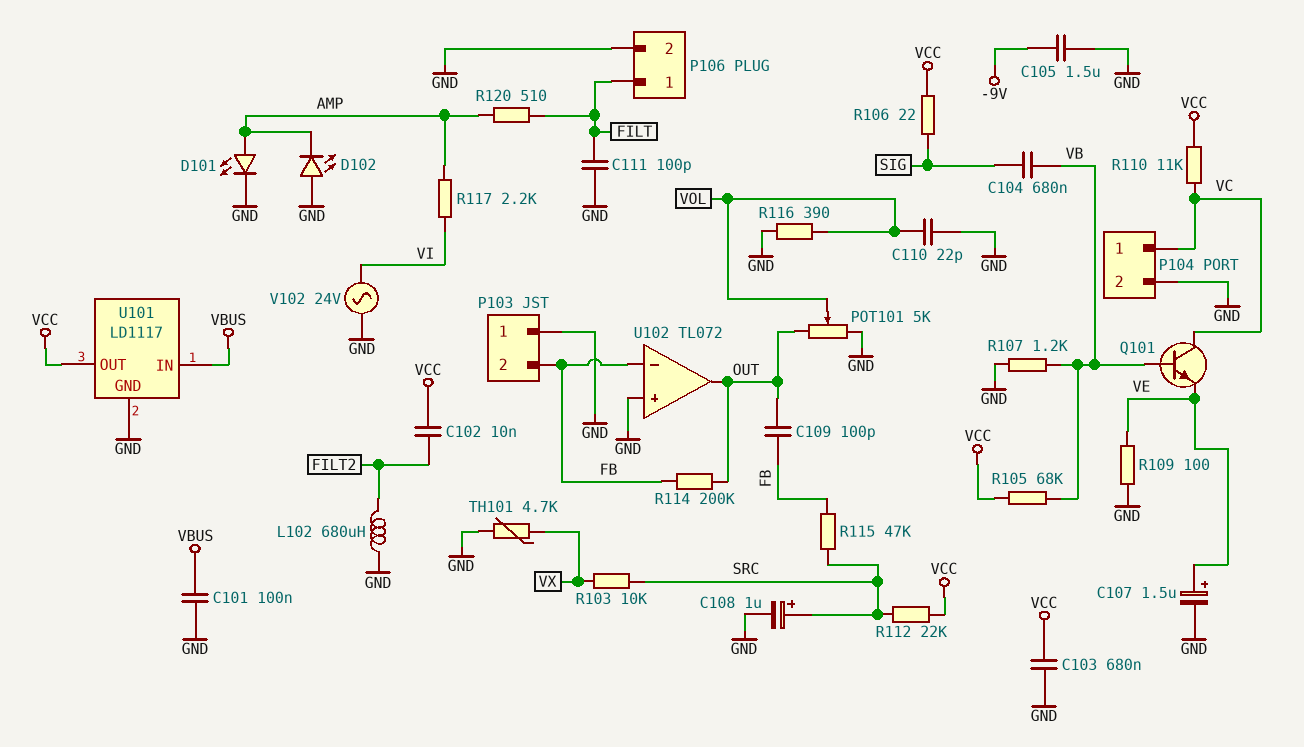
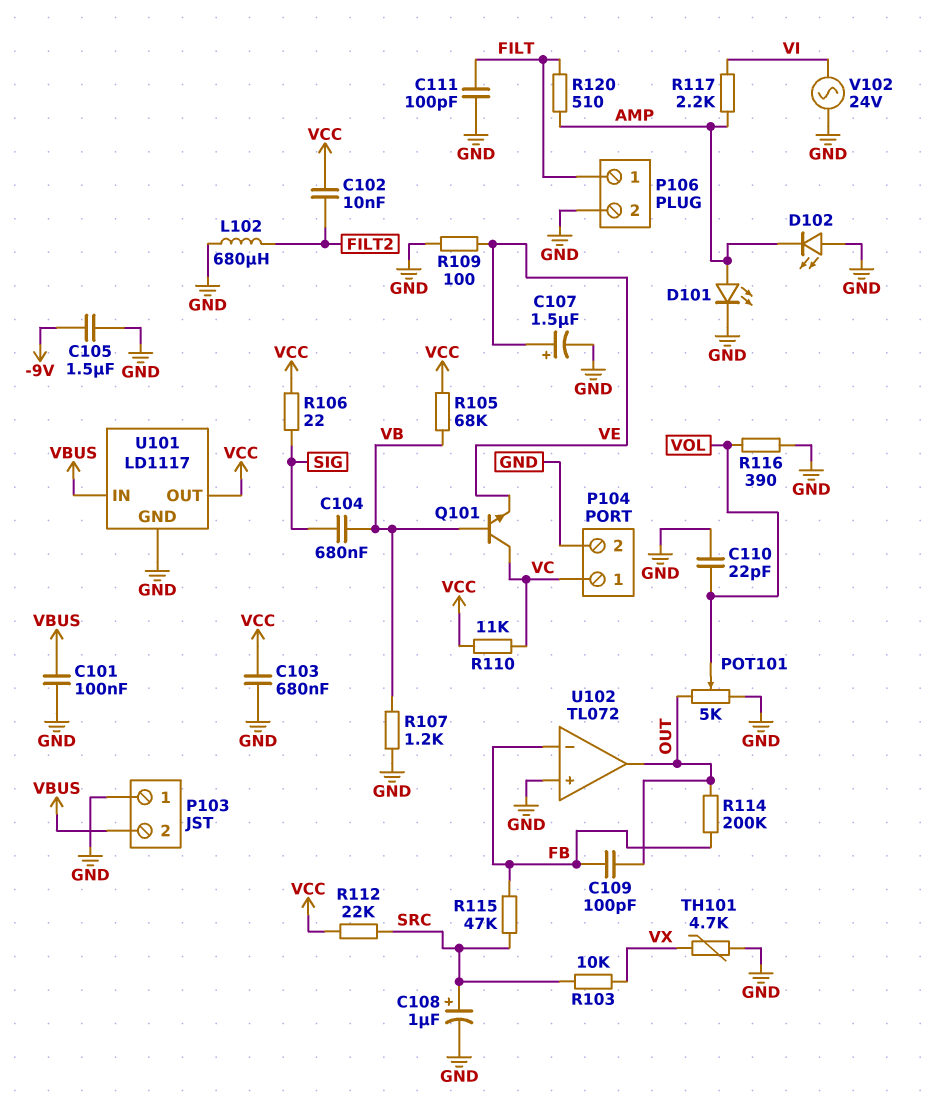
P103 pin 2: FB -> VBUS

